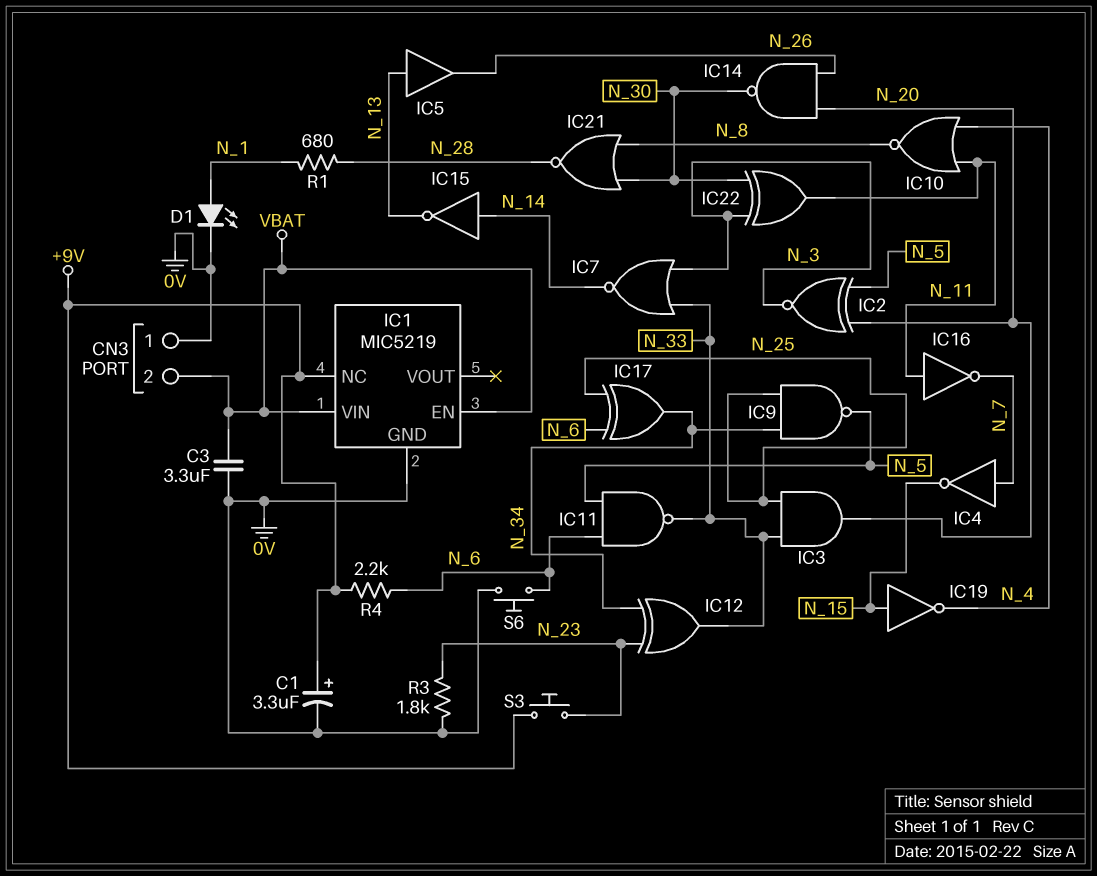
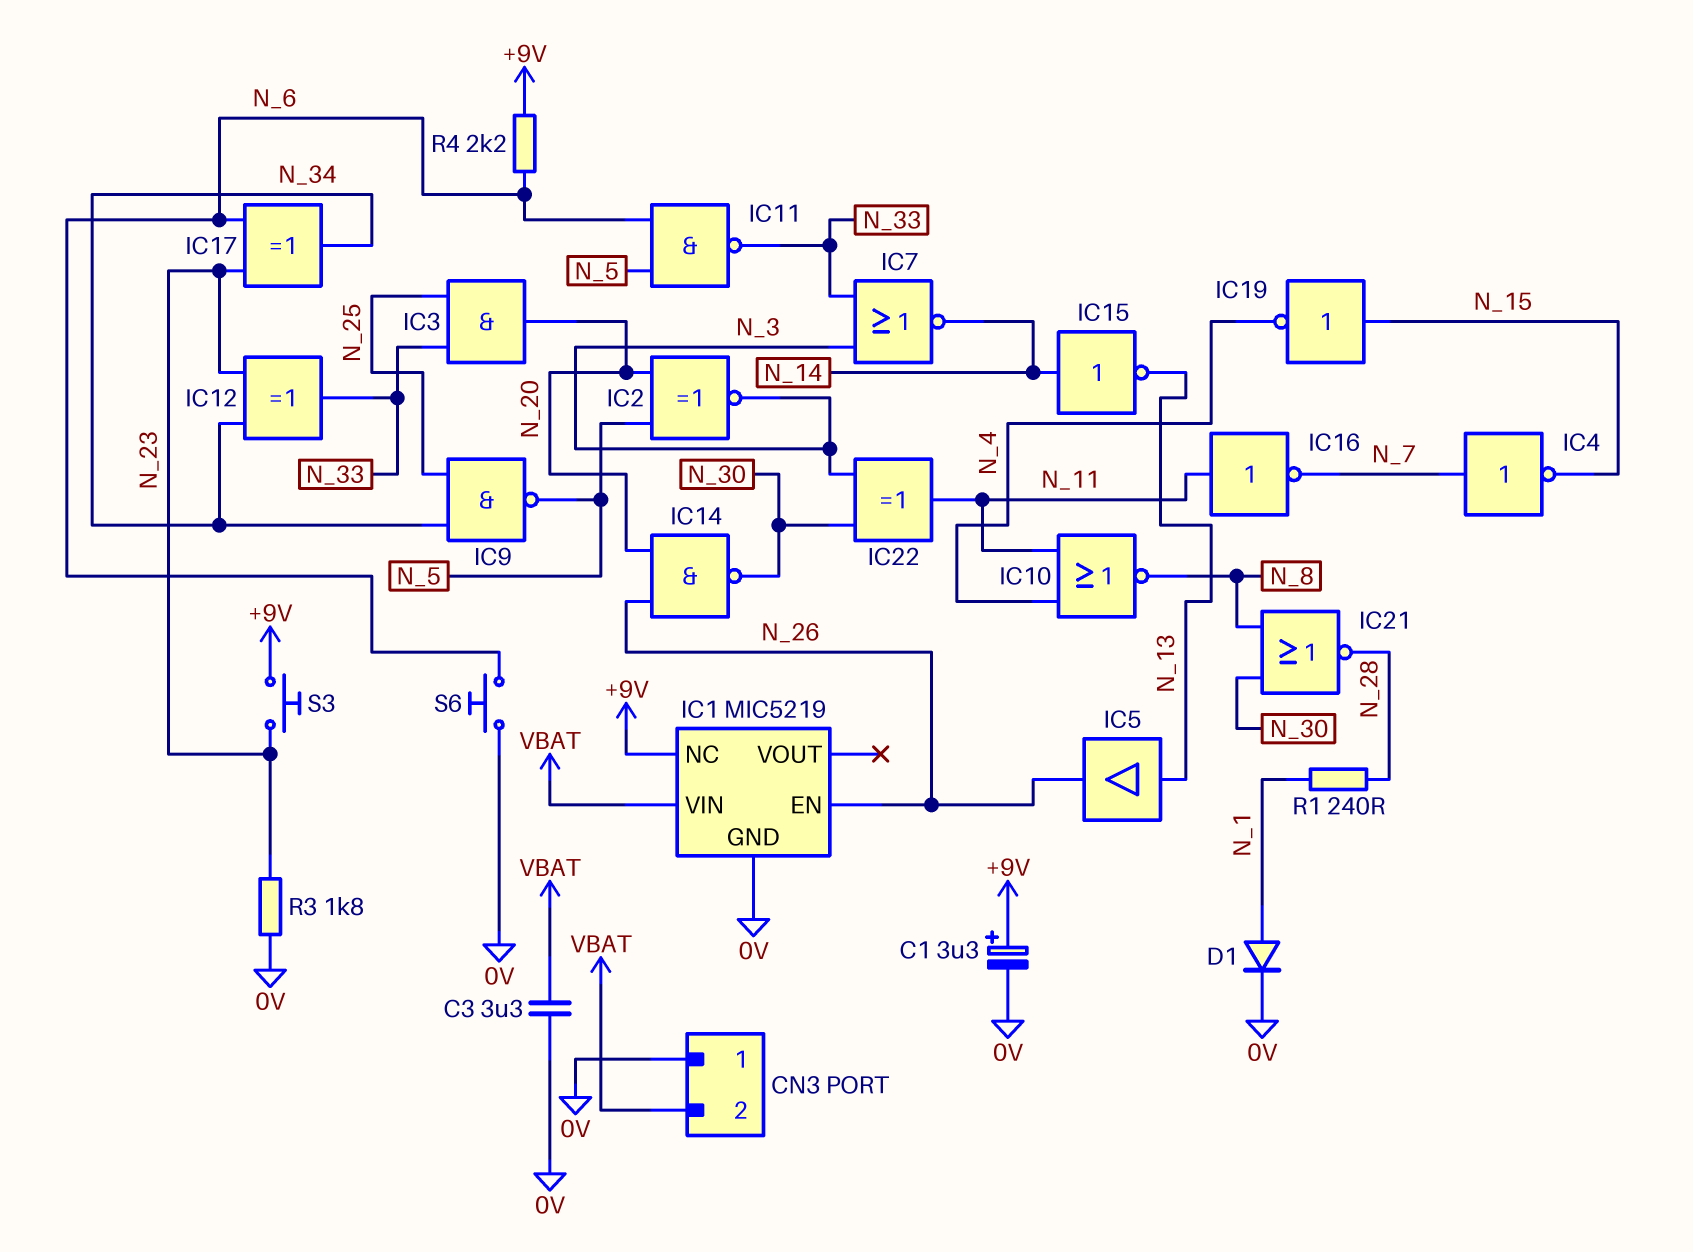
D1: LED (A N_1, K 0V) -> diode (A N_1, K 0V)
IC1 pin EN: VBAT -> N_26
IC17: XOR (in N_6, in N_25, out N_34) -> XOR (in N_6, in N_23, out N_34)
R1: 680 (N_1, N_28) -> 240 (N_1, N_28)

